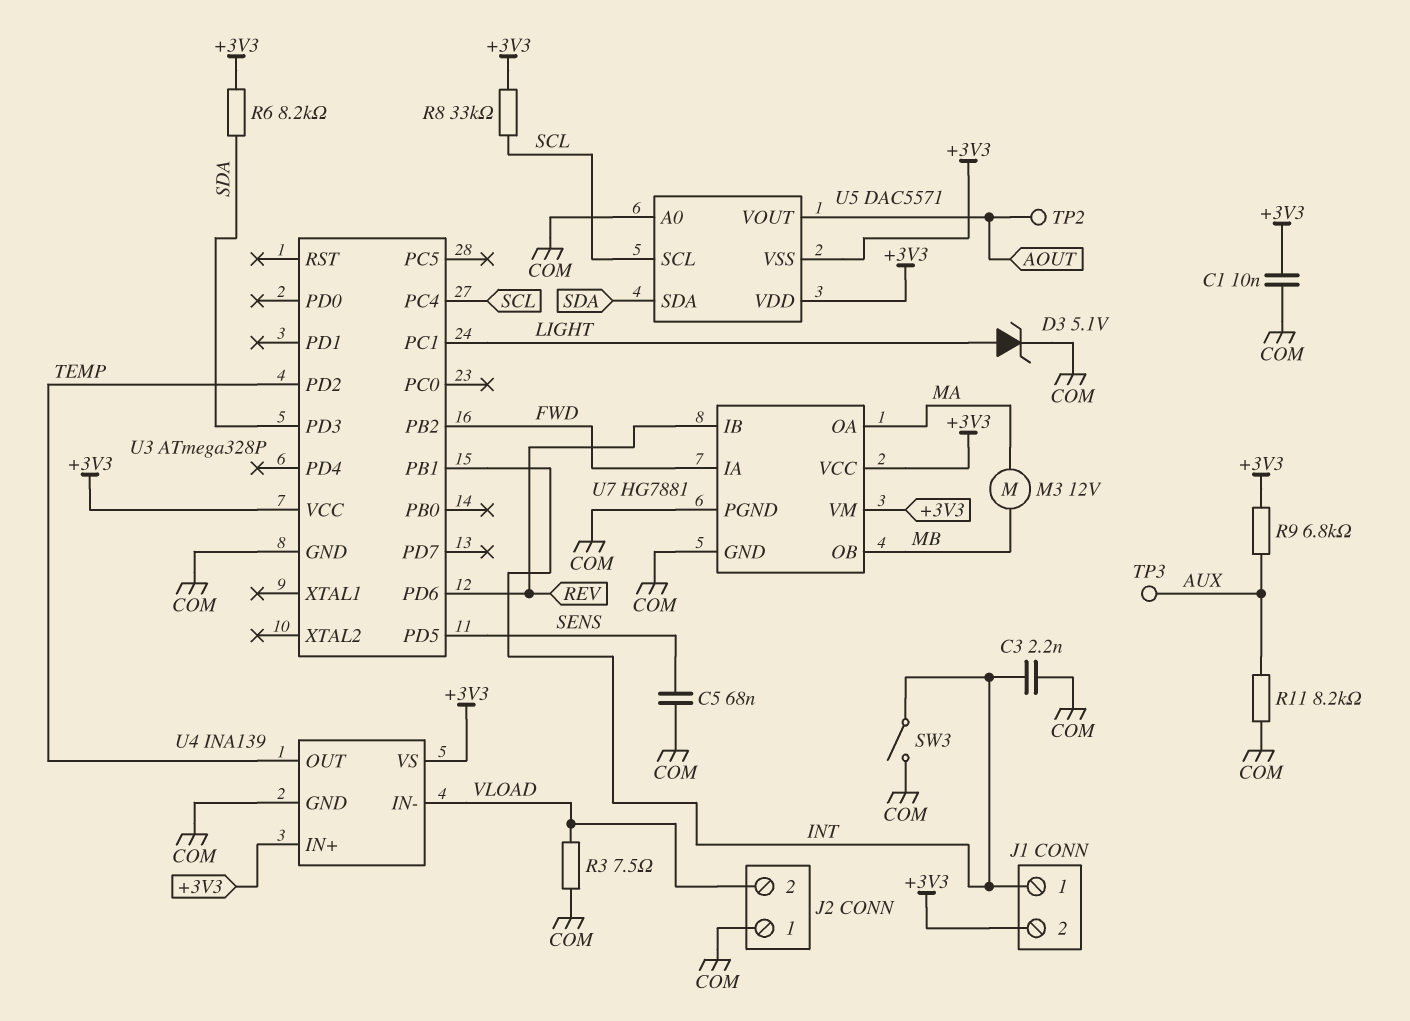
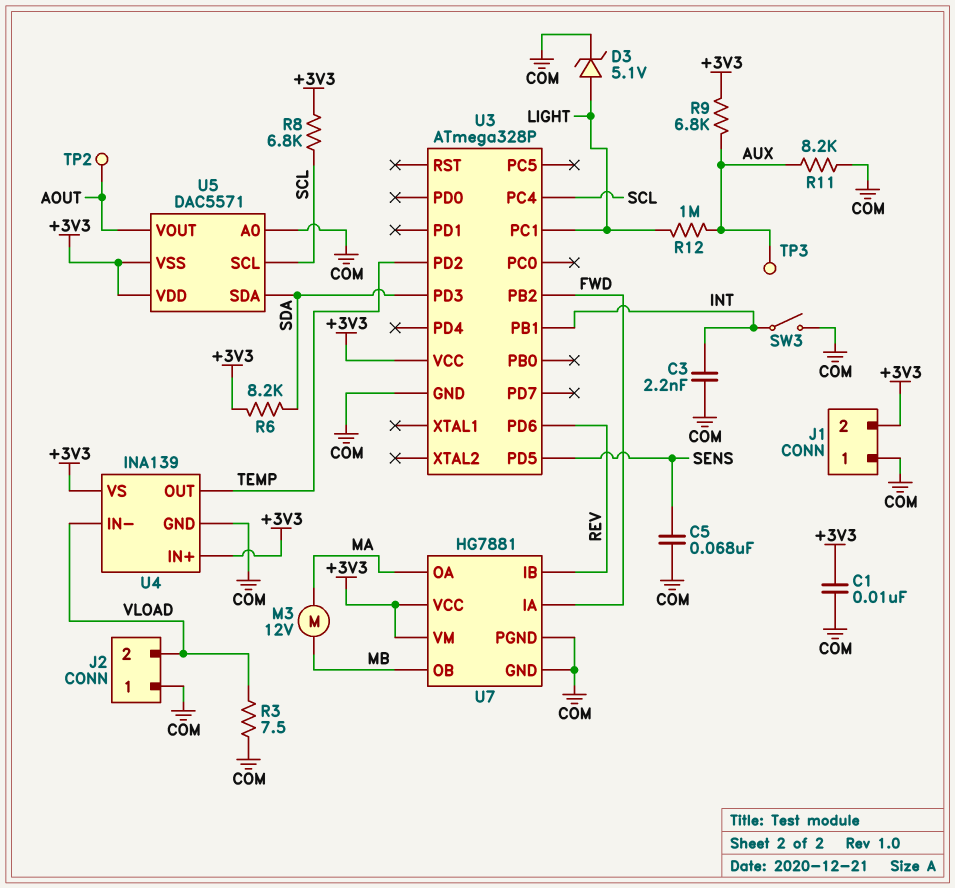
J1 pin 1: INT -> COM
R8: 33k (+3V3, SCL) -> 6.8k (+3V3, SCL)
R12: none -> 1M (AUX, LIGHT)

